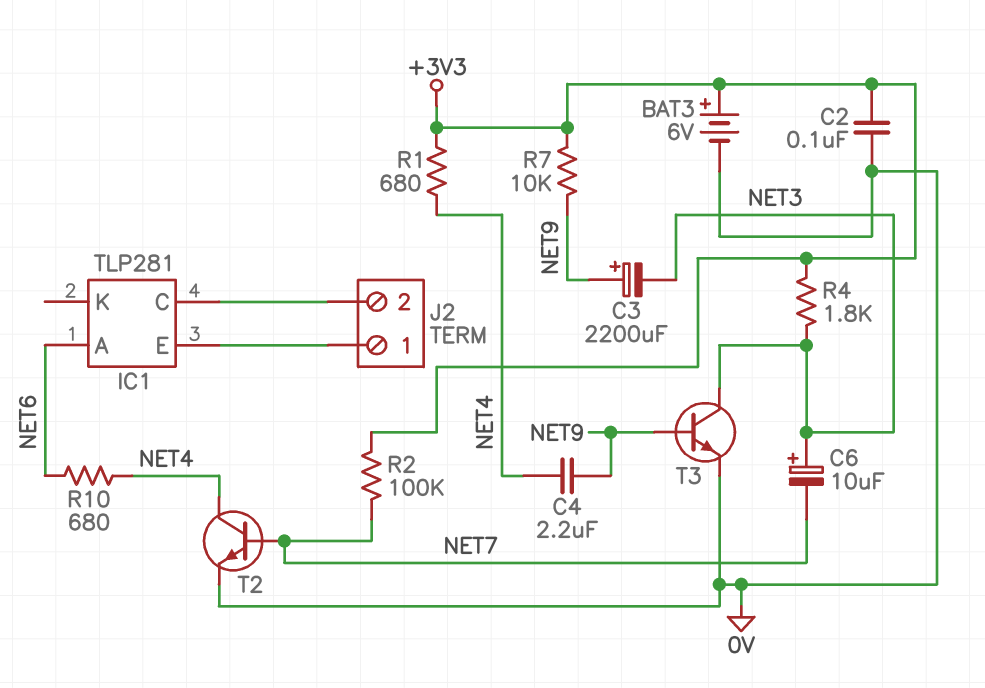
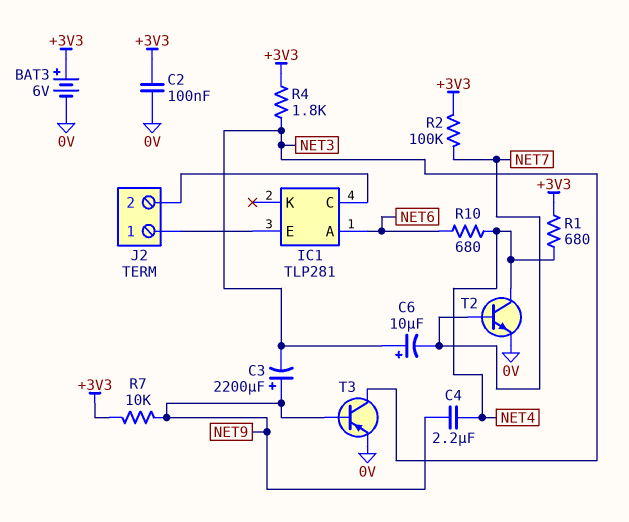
T3: NPN (B NET9, C NET3, E 0V) -> PNP (B NET9, C NET3, E 0V)

